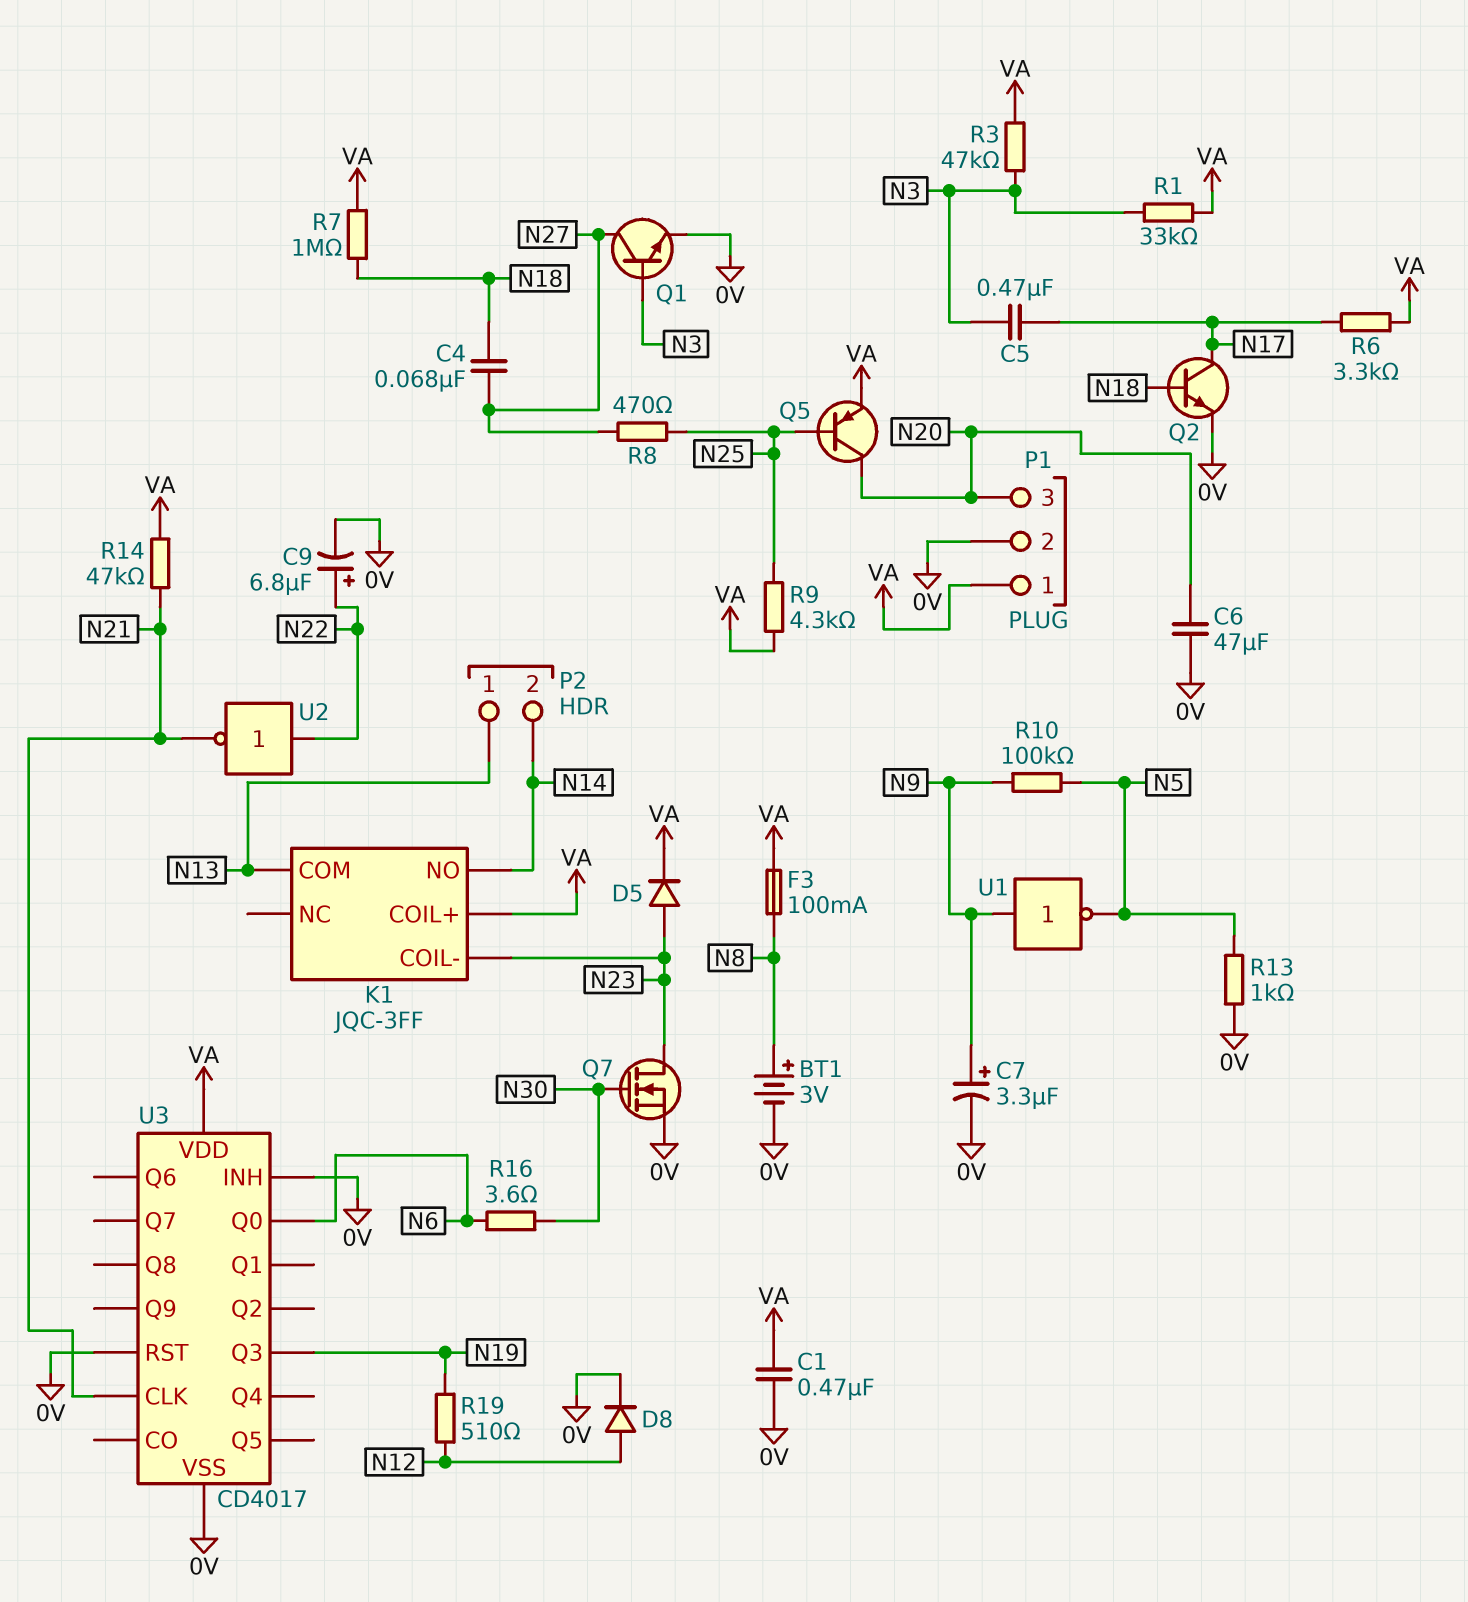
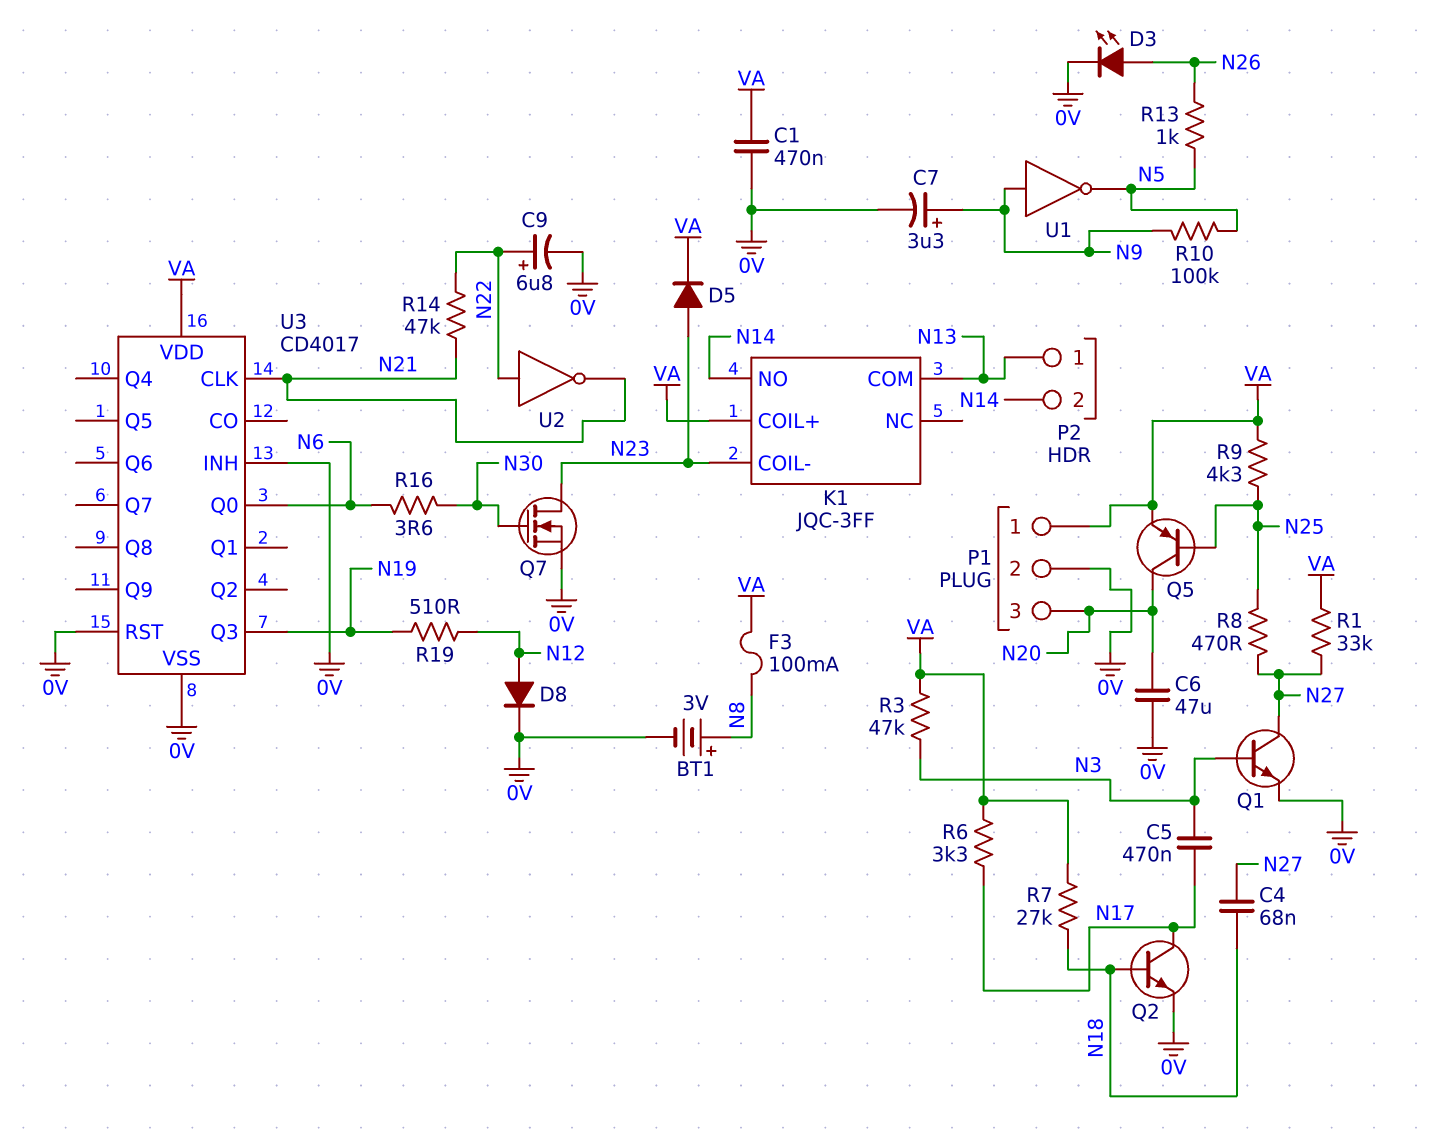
D3: none -> LED (A N26, K 0V)
R1: 33k (N3, VA) -> 33k (N27, VA)
R7: 1M (N18, VA) -> 27k (N18, VA)
R13: 1k (0V, N5) -> 1k (N5, N26)
R14: 47k (N21, VA) -> 47k (N21, N22)

